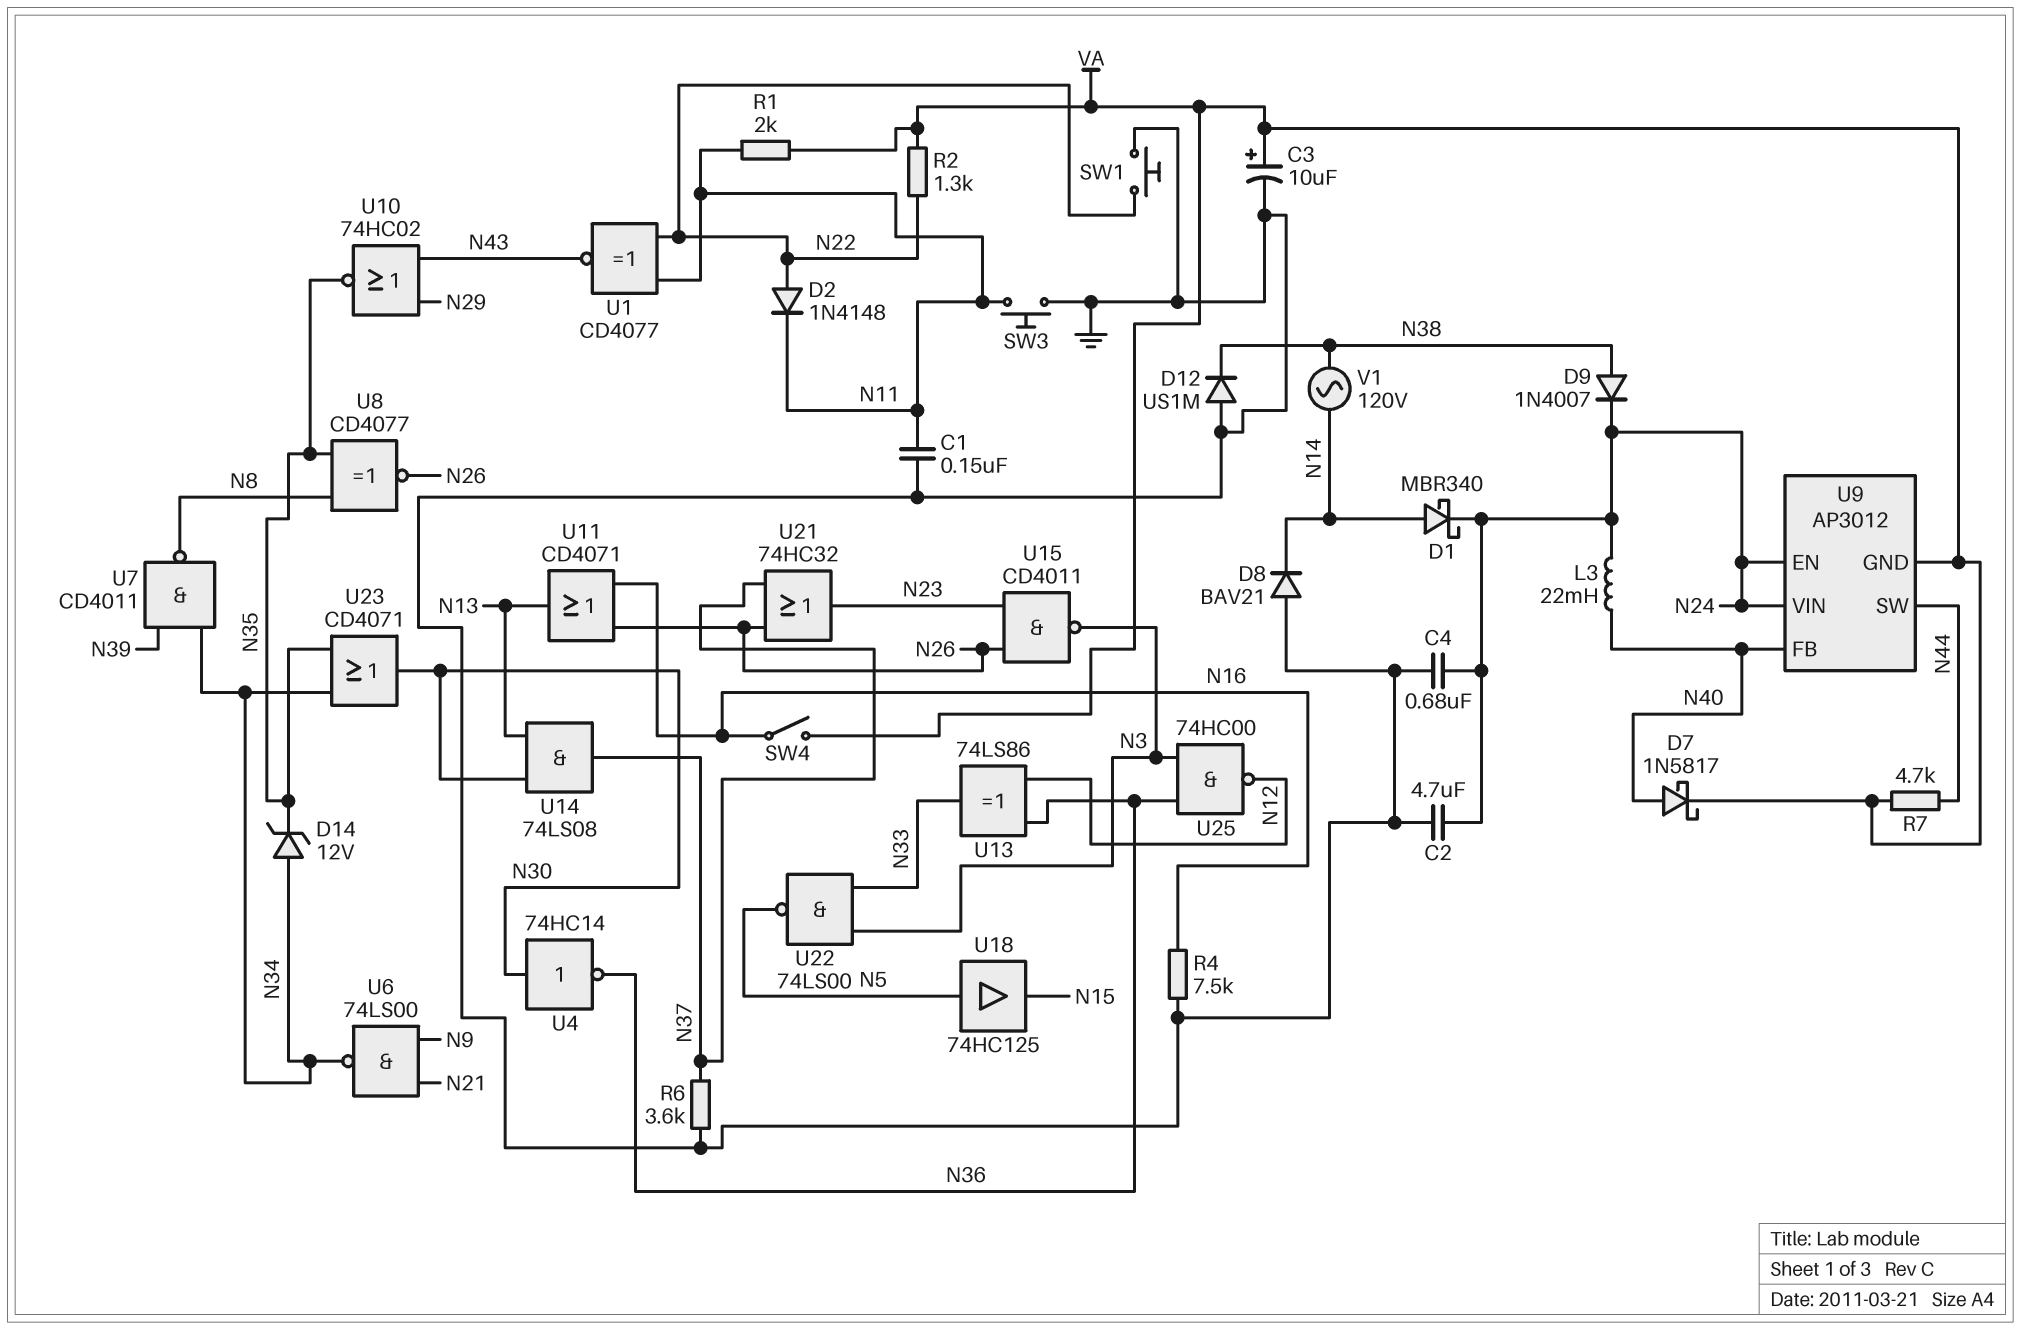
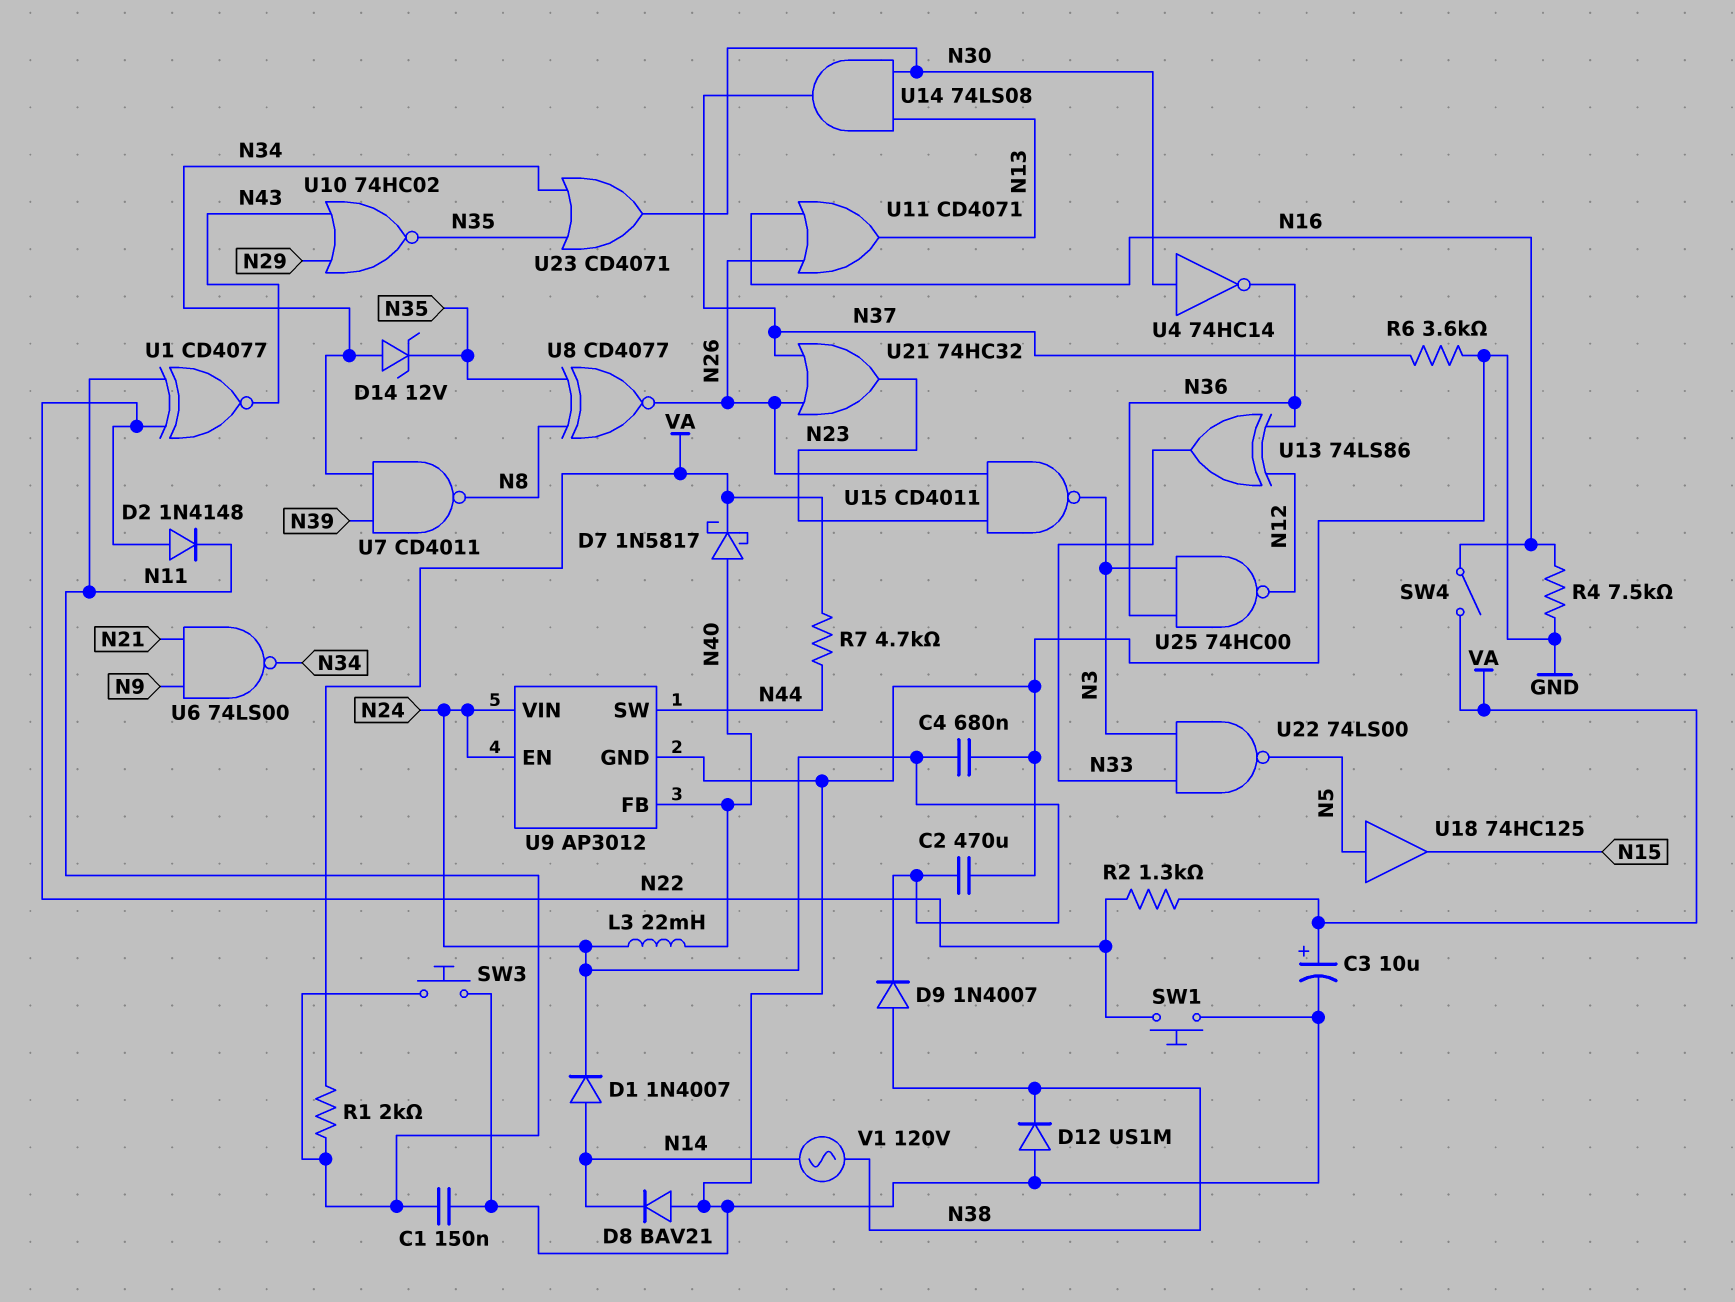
C2: 4.7uF (GND, N24) -> 470uF (GND, N24)
D1: schottky MBR340 (A N14, K N24) -> diode 1N4007 (A N14, K N24)
U9 pin GND: VA -> GND

